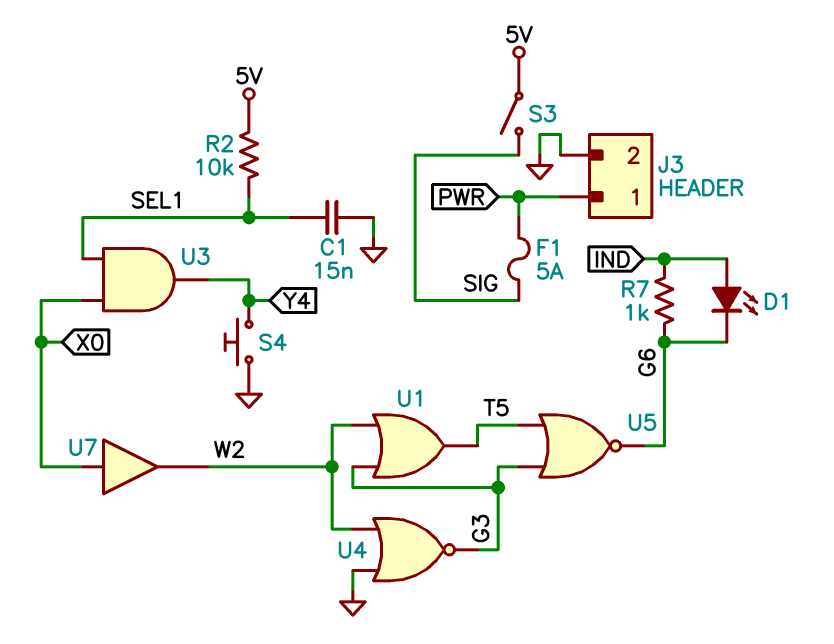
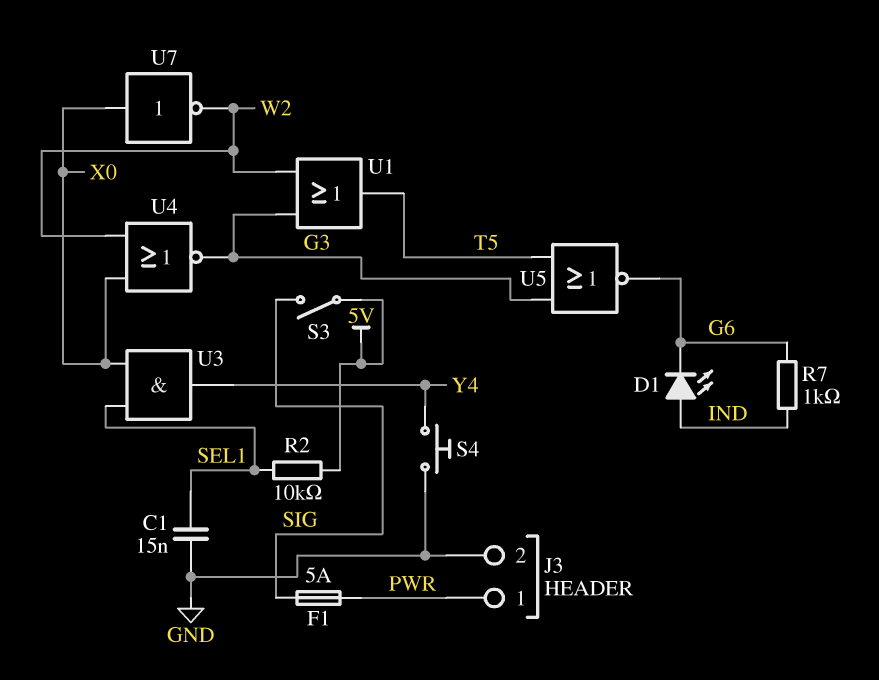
U4: NOR (in GND, in W2, out G3) -> NOR (in W2, in X0, out G3)
U7: buffer (in X0, out W2) -> NOT (in X0, out W2)

